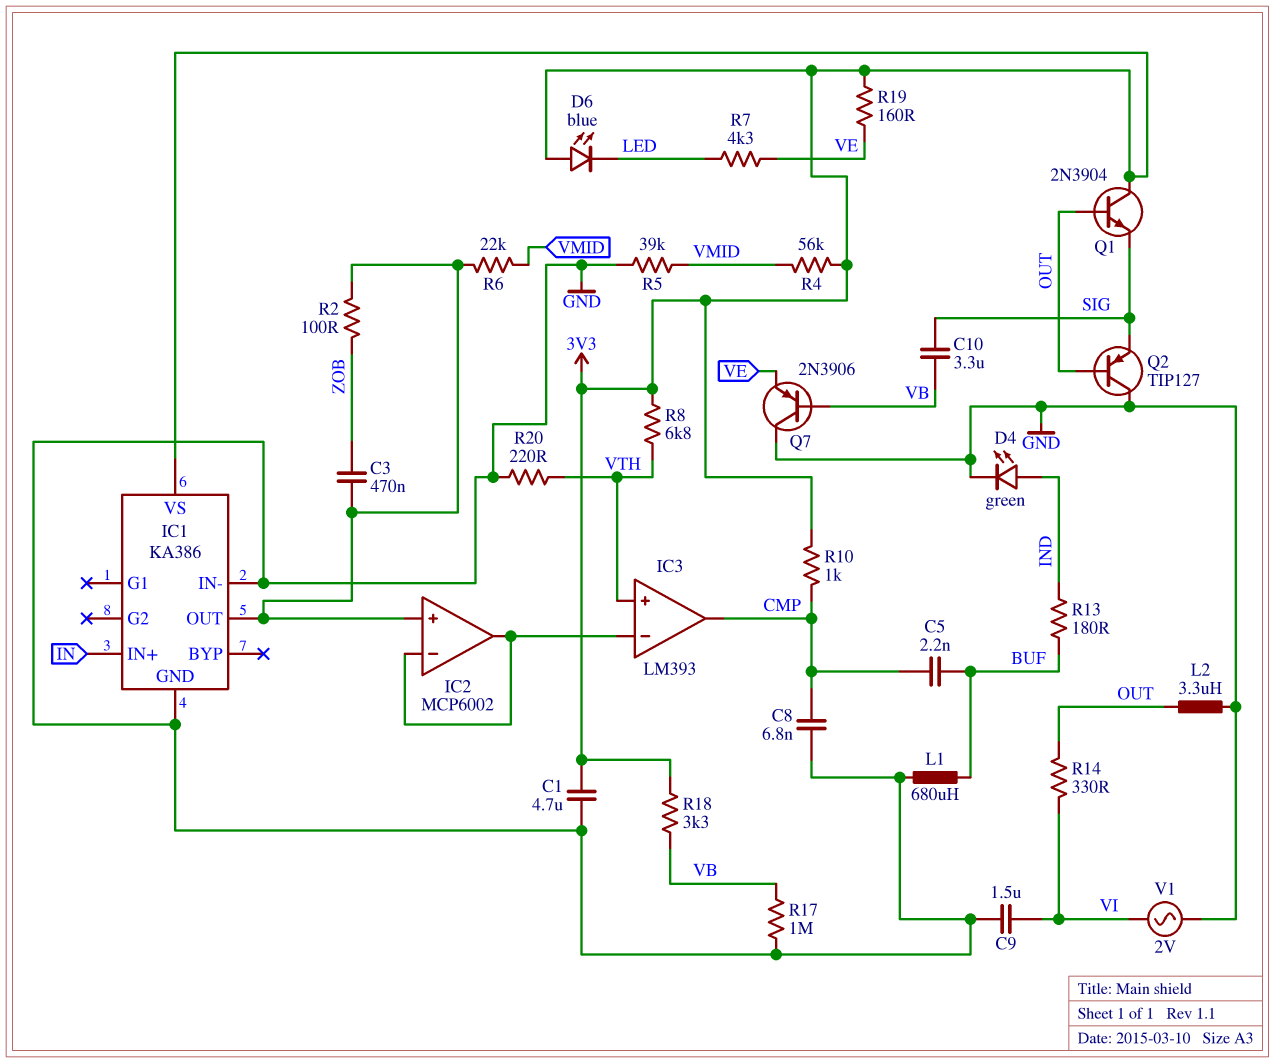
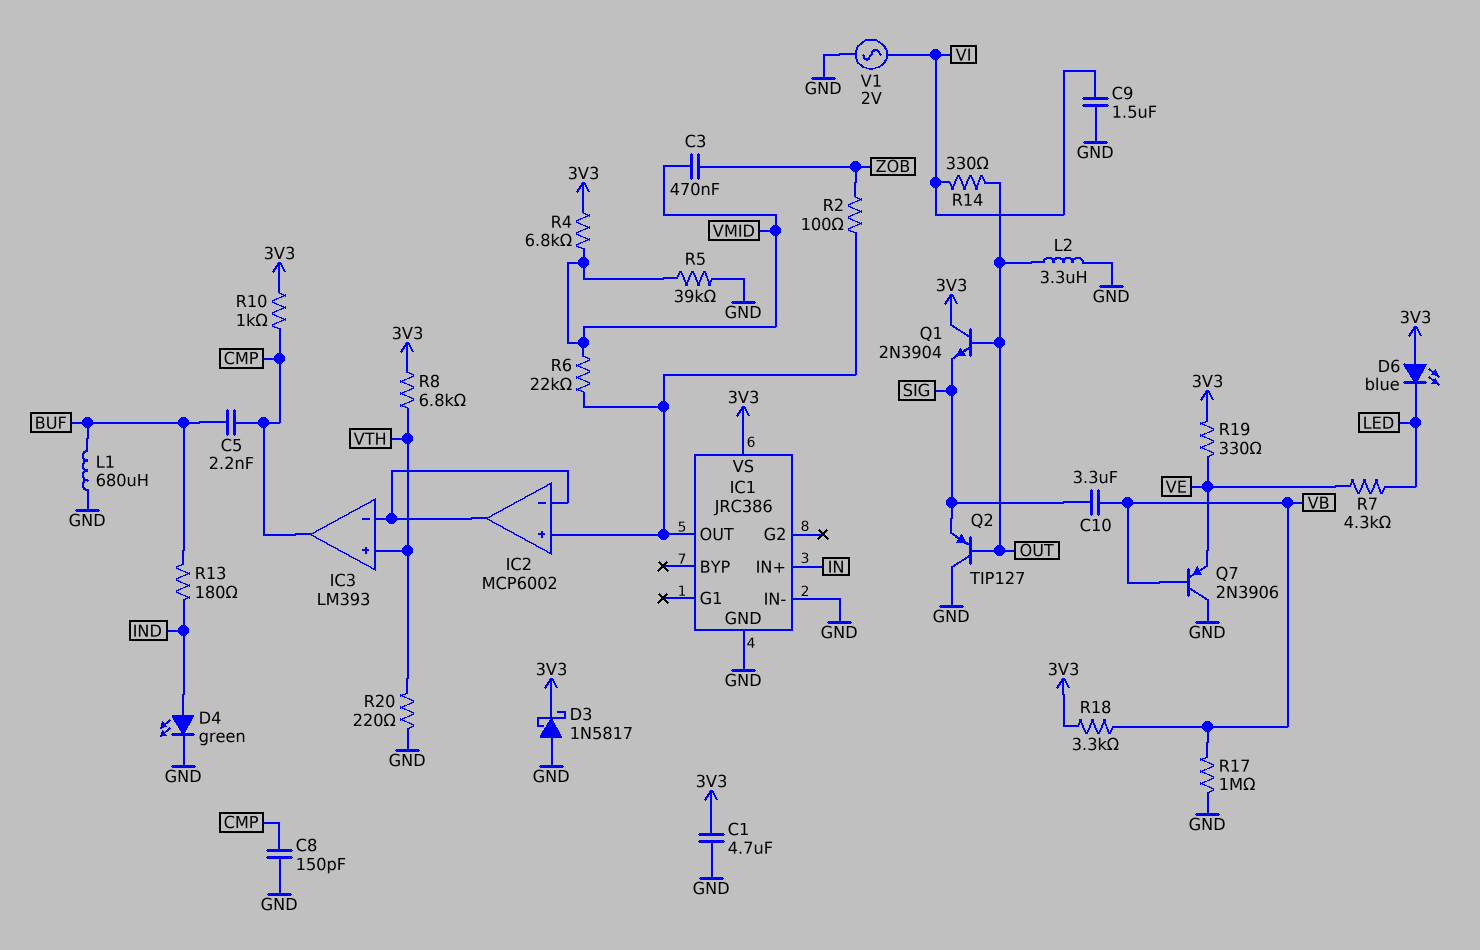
C3: 470nF (IC1/OUT, ZOB) -> 470nF (VMID, ZOB)
C8: 6.8nF (CMP, GND) -> 150pF (CMP, GND)
D3: none -> schottky 1N5817 (A GND, K 3V3)
IC1: KA386 -> JRC386
R4: 56k (3V3, VMID) -> 6.8k (3V3, VMID)
R19: 160 (3V3, VE) -> 330 (3V3, VE)

